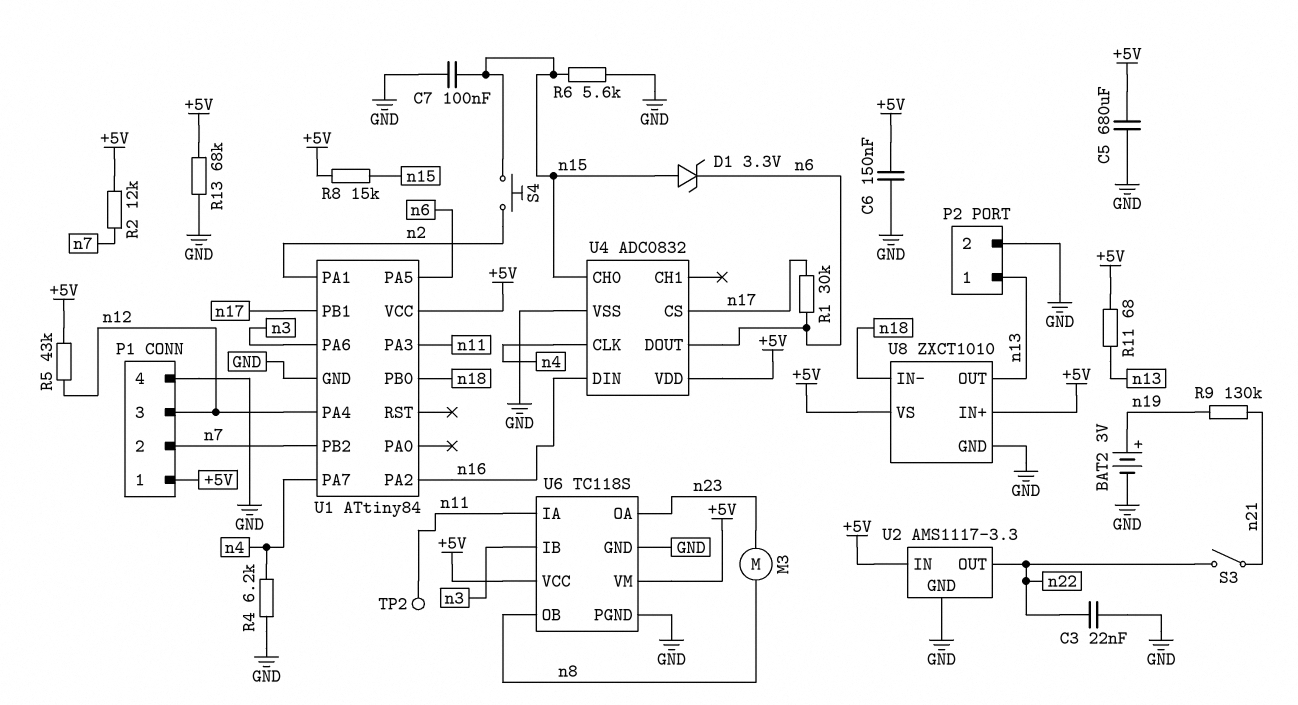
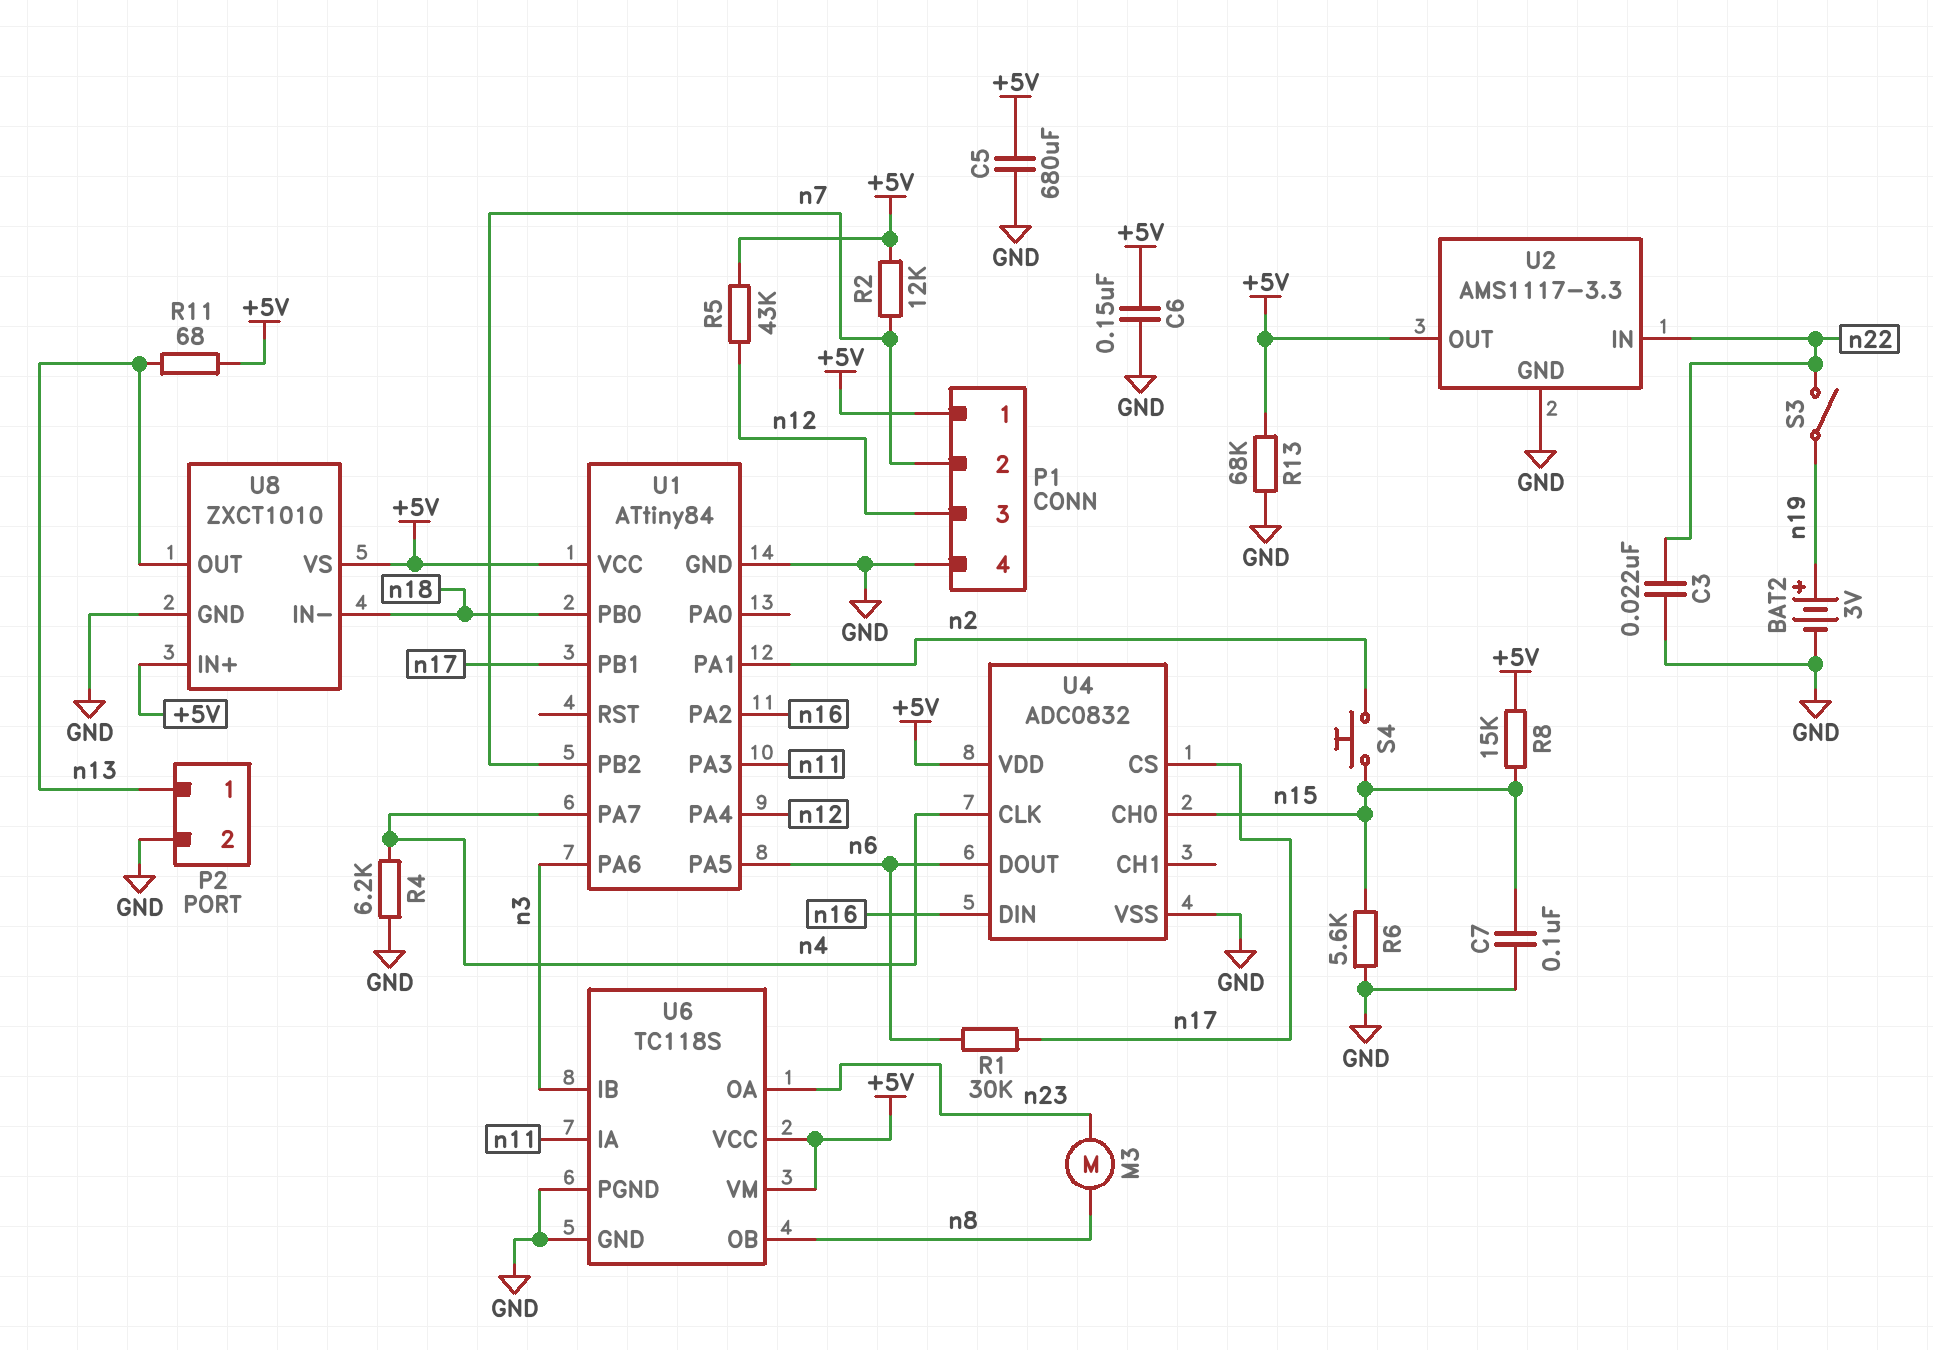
D1: zener 3.3V (A n15, K n6) -> none
R9: 130k (n19, n21) -> none
S3: switch (n21, n22) -> switch (n19, n22)
TP2: test point (n11) -> none
U2 pin IN: +5V -> n22
U2 pin OUT: n22 -> +5V

